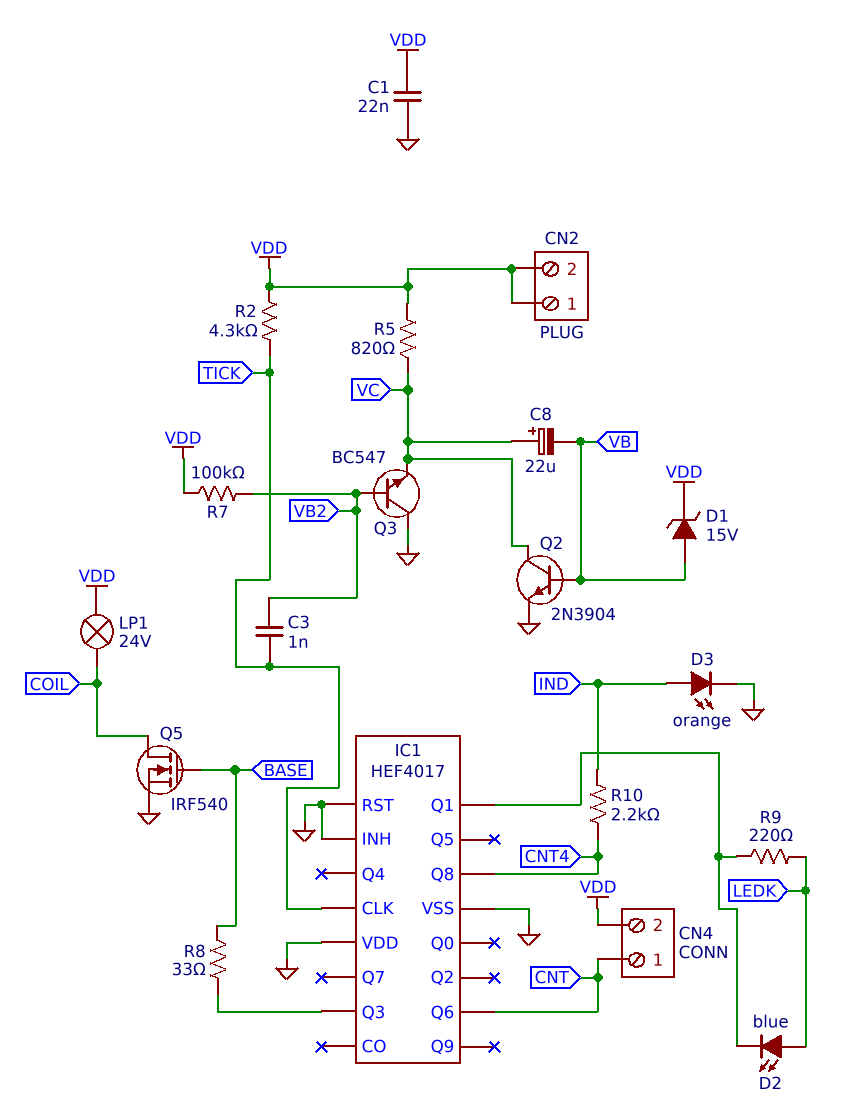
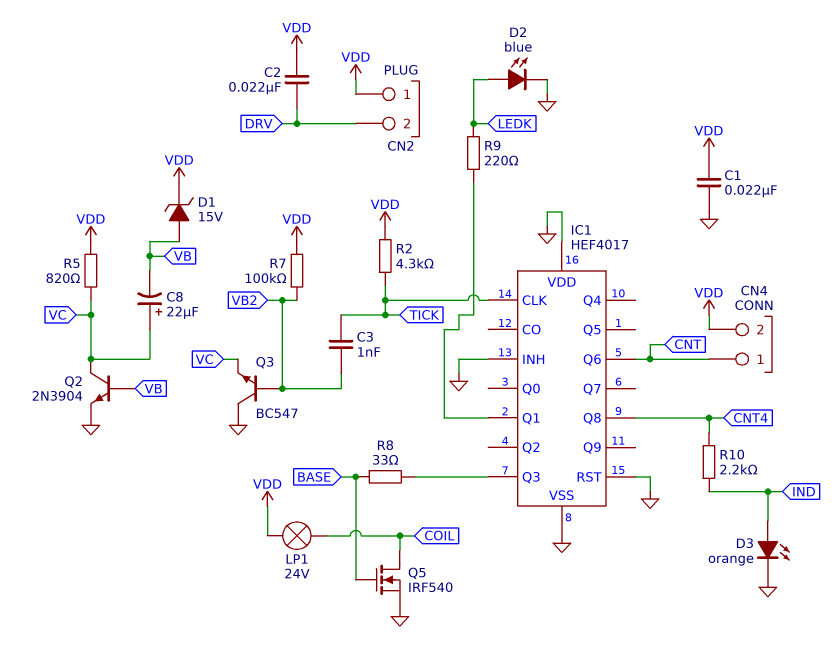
C2: none -> 22nF (DRV, VDD)
CN2 pin 2: VDD -> DRV
D2: LED blue (A LEDK, K IC1/Q1) -> LED blue (A LEDK, K GND)

